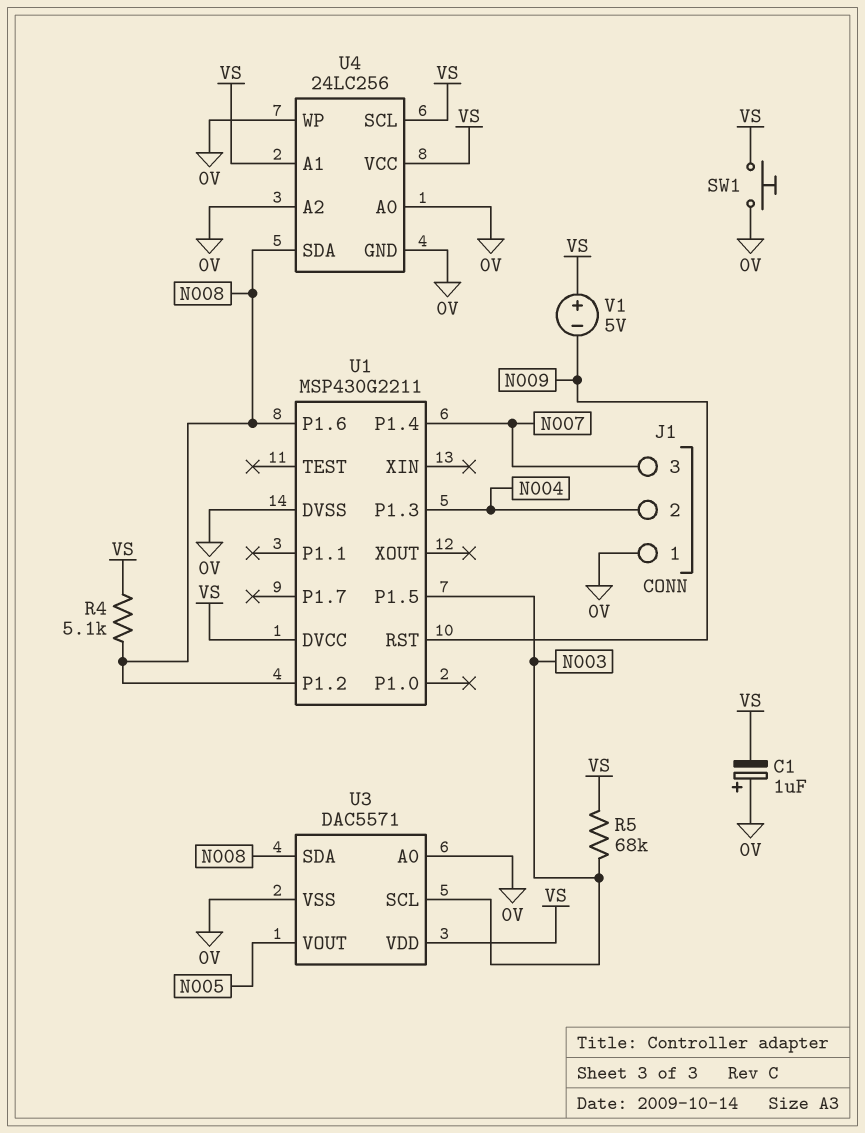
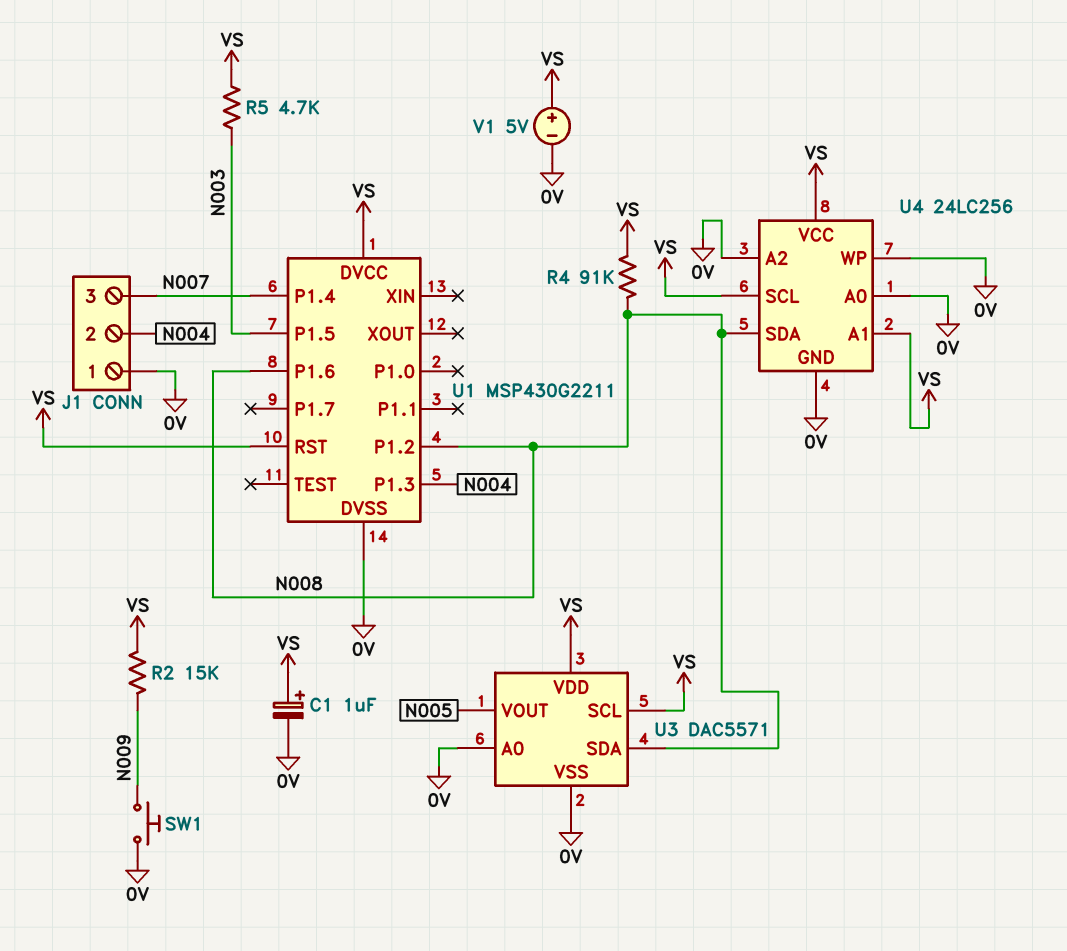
C1: 1uF (plus 0V, minus VS) -> 1uF (plus VS, minus 0V)
R2: none -> 15k (N009, VS)
R4: 5.1k (N008, VS) -> 91k (N008, VS)
R5: 68k (N003, VS) -> 4.7k (N003, VS)
SW1: button (0V, VS) -> button (0V, N009)
U1 pin RST: N009 -> VS
U3 pin SCL: N003 -> VS
V1: 5V (plus VS, minus N009) -> 5V (plus VS, minus 0V)

